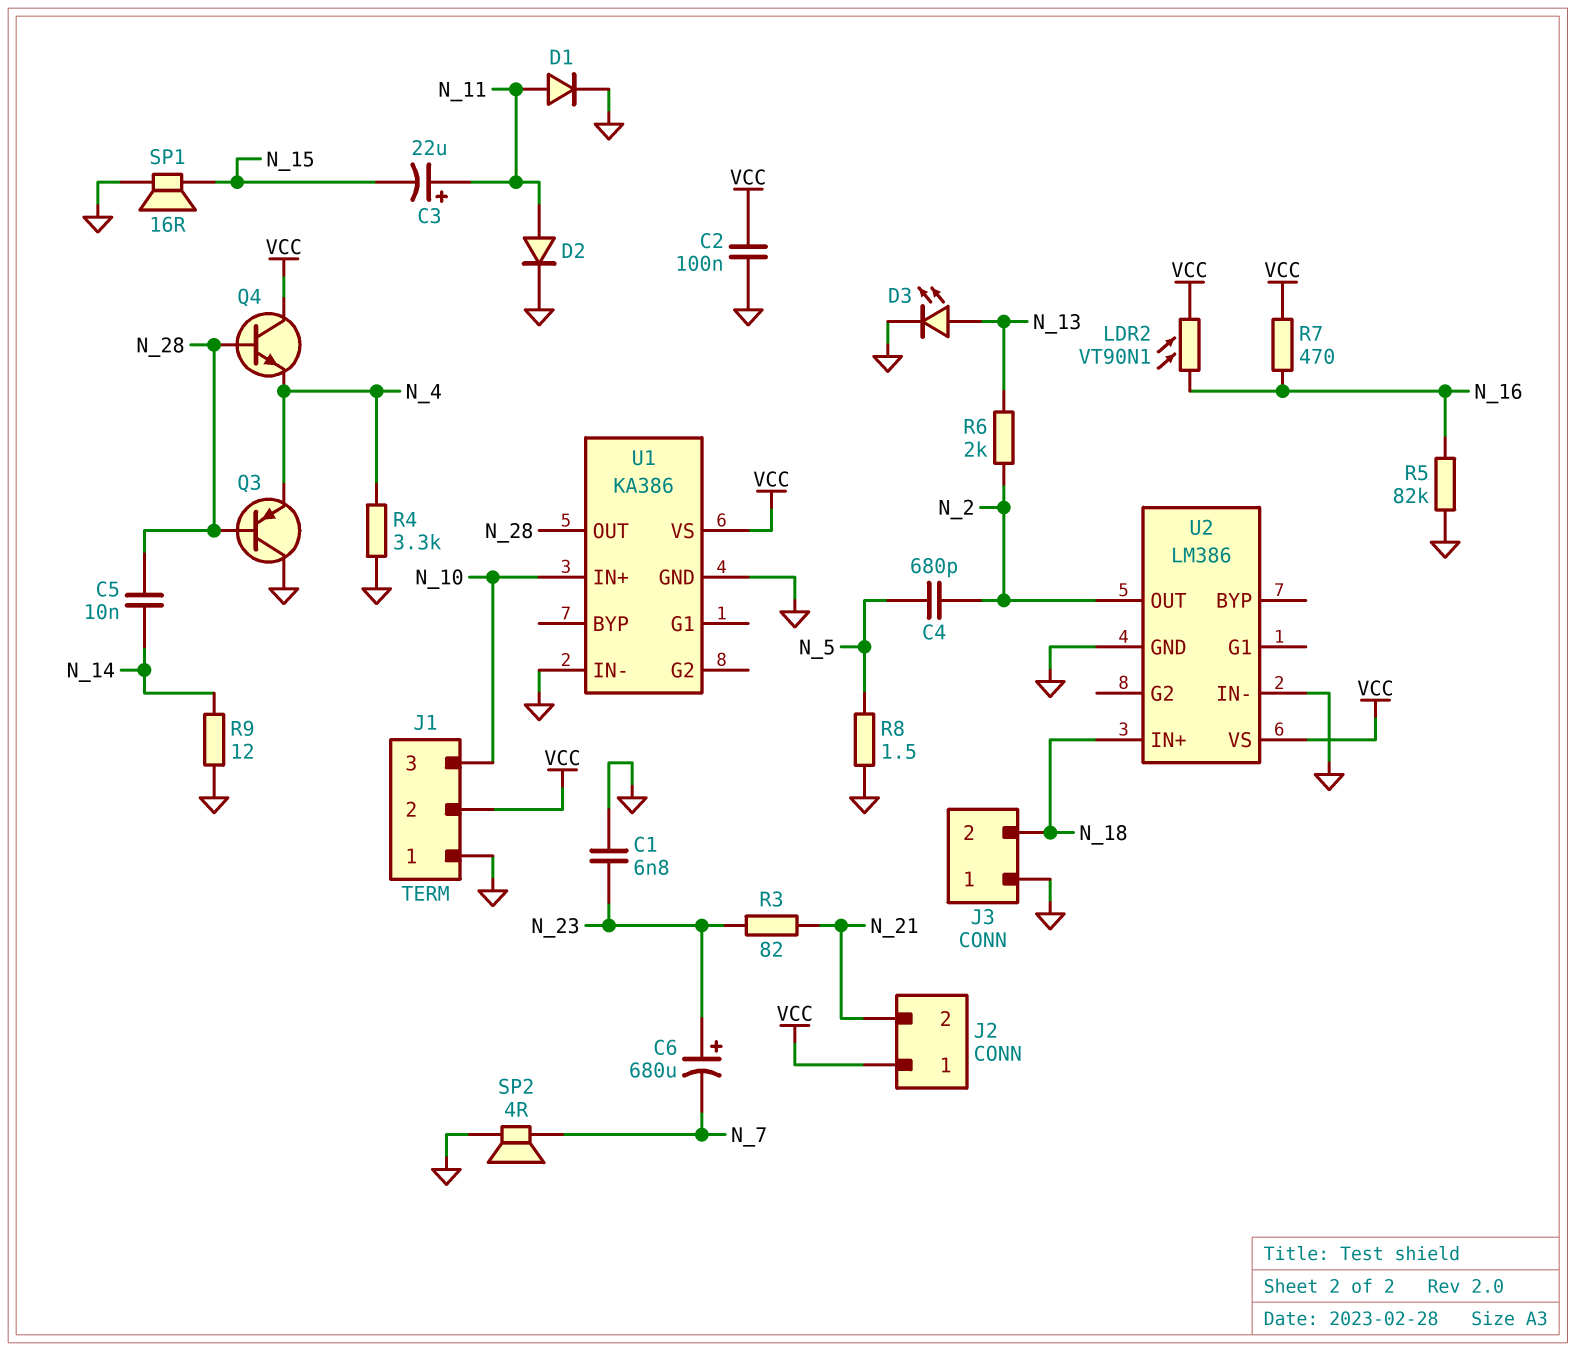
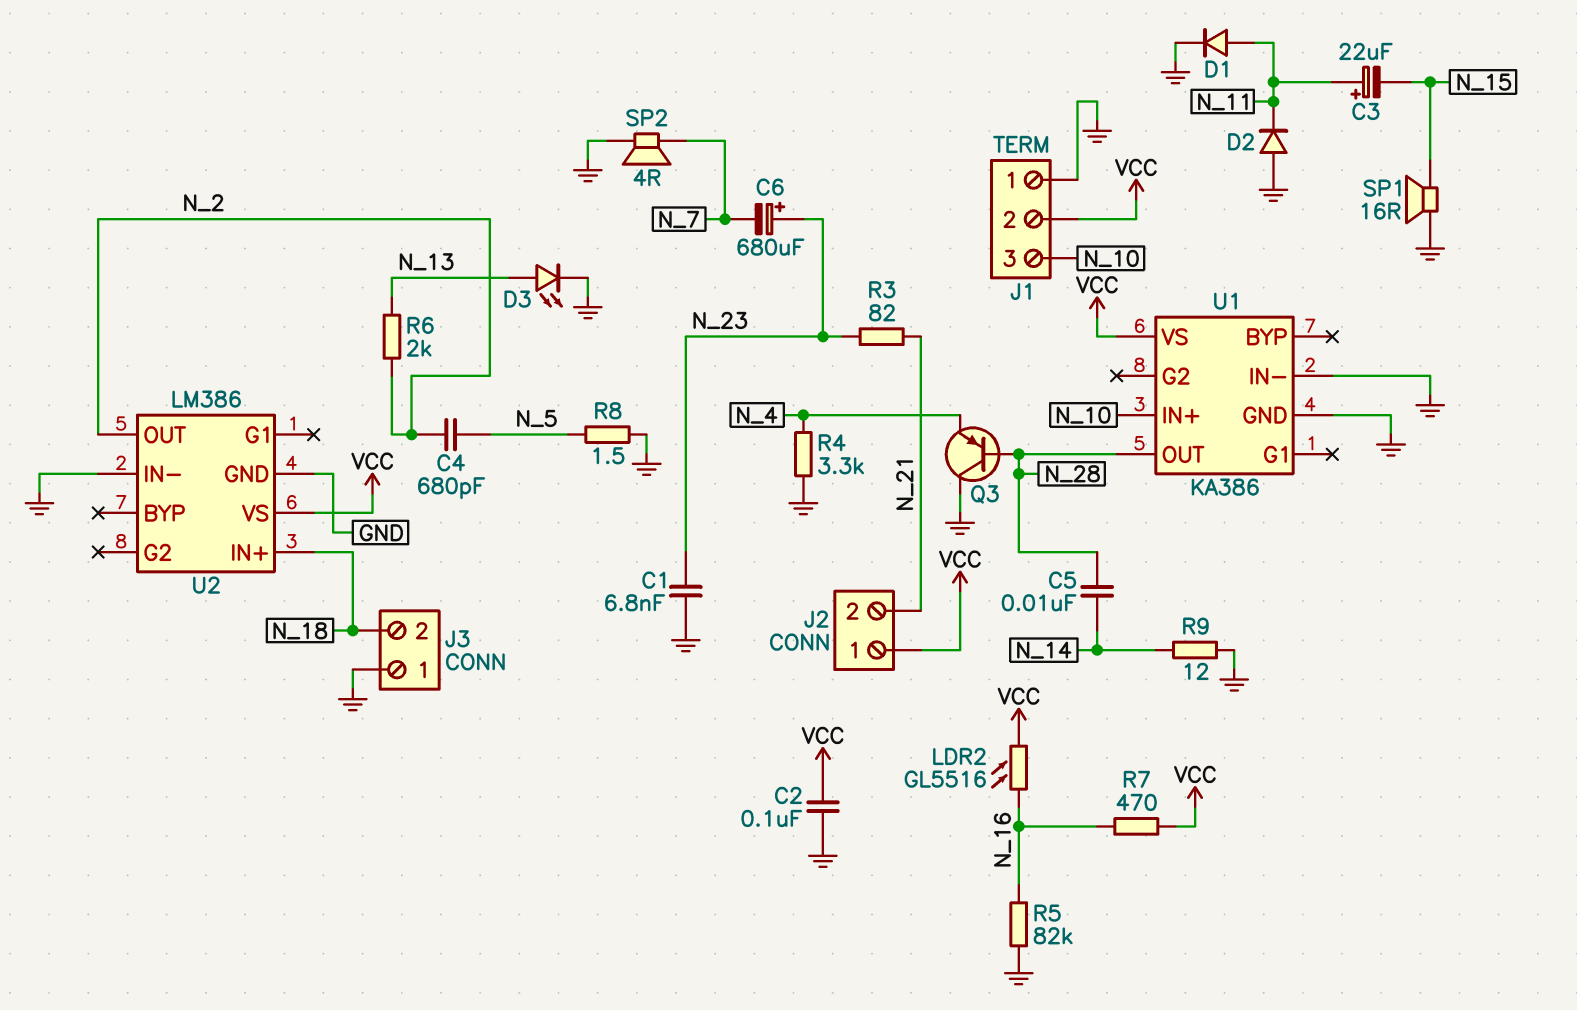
D2: diode (A N_11, K GND) -> diode (A GND, K N_11)
LDR2: VT90N1 (N_16, VCC) -> GL5516 (N_16, VCC)
Q4: NPN (B N_28, C VCC, E N_4) -> none

